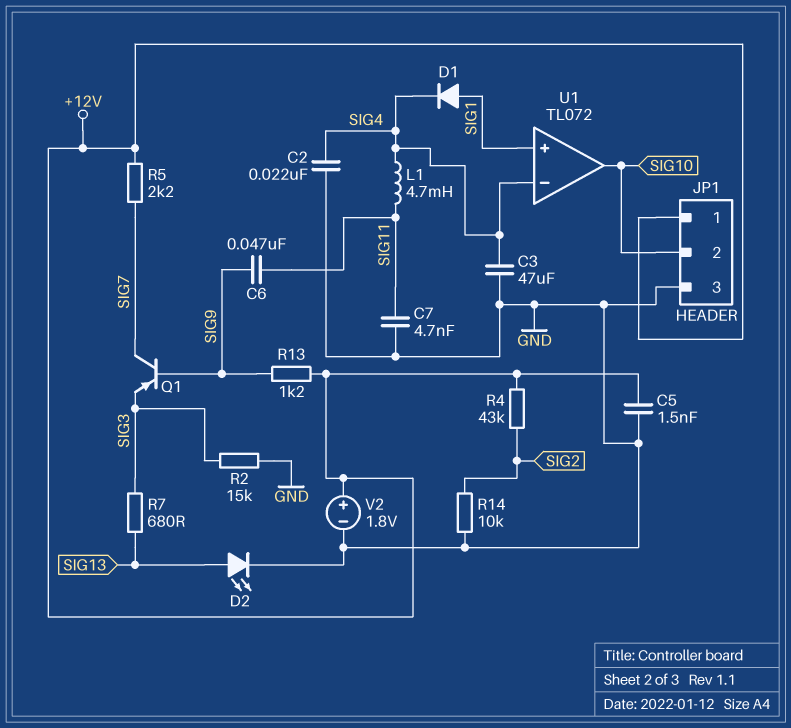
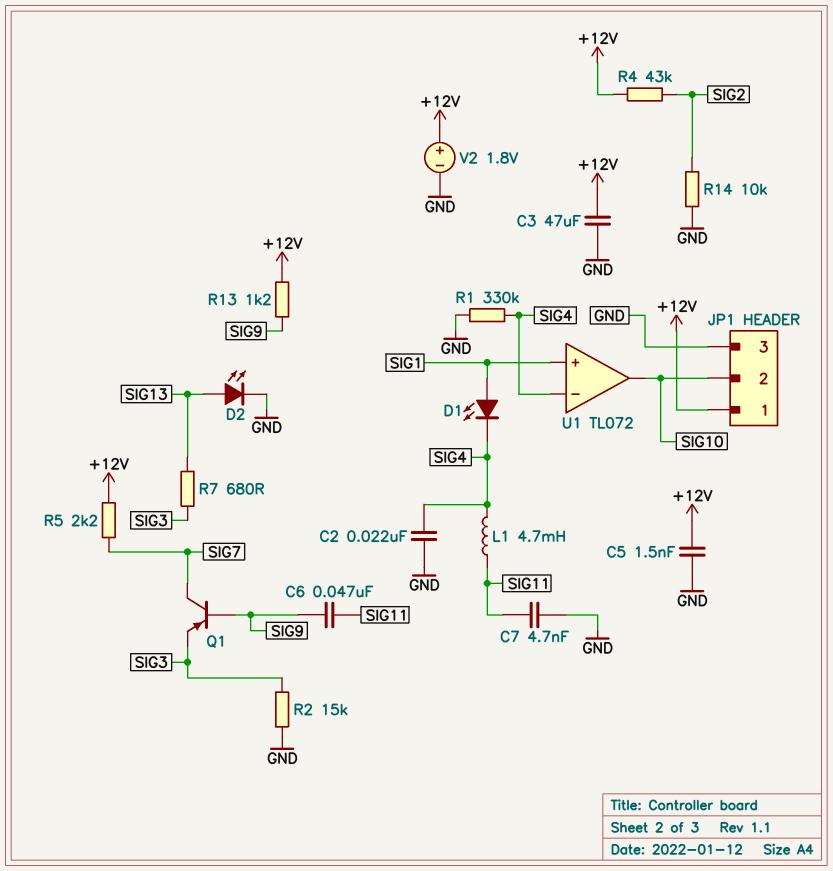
C3: 47uF (GND, SIG4) -> 47uF (+12V, GND)
D1: diode (A SIG1, K SIG4) -> LED (A SIG1, K SIG4)
R1: none -> 330k (GND, SIG4)

